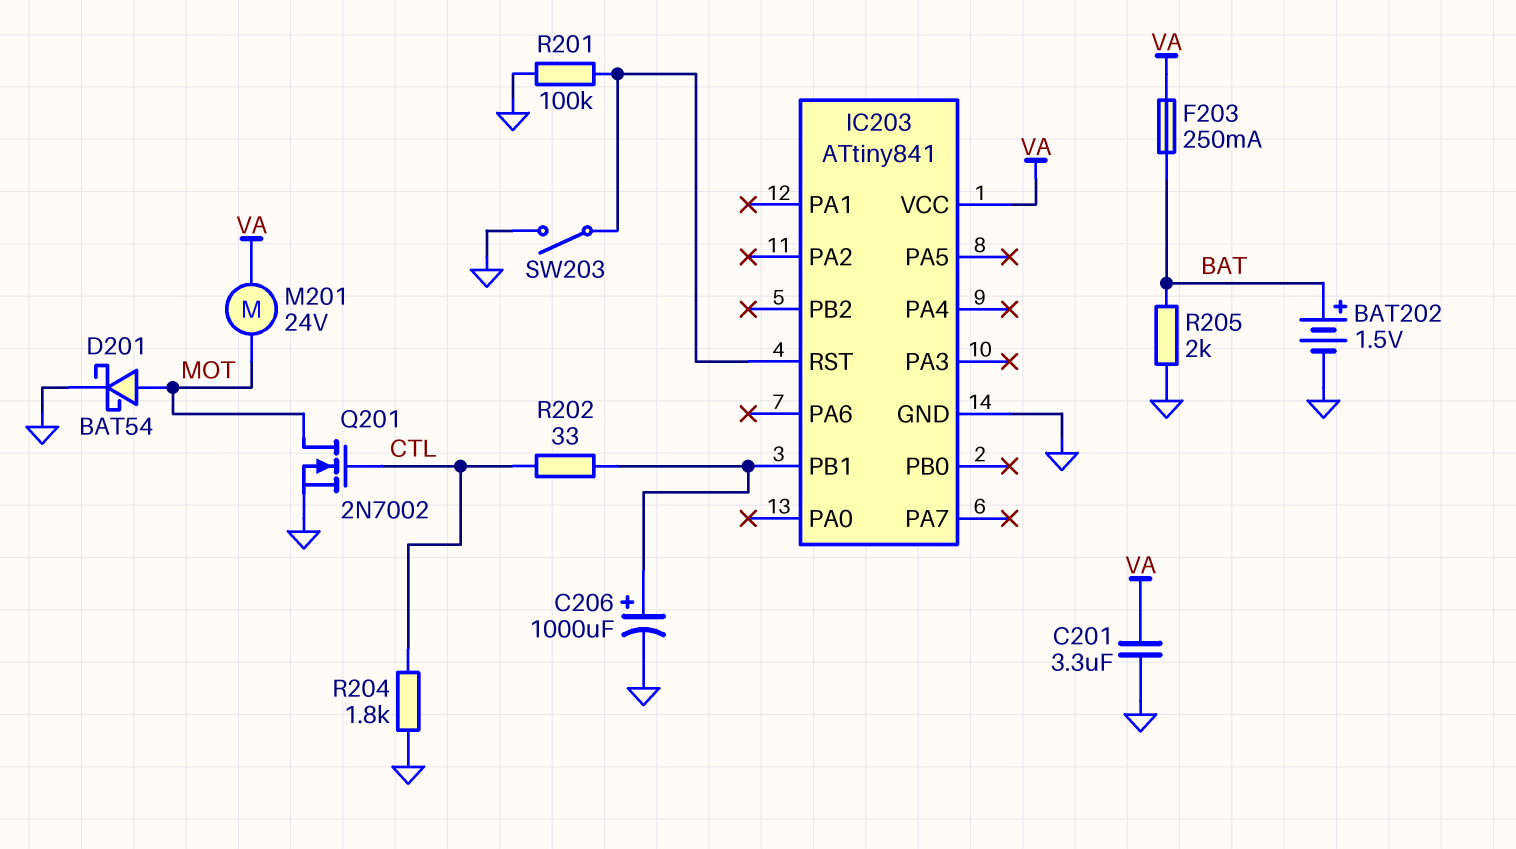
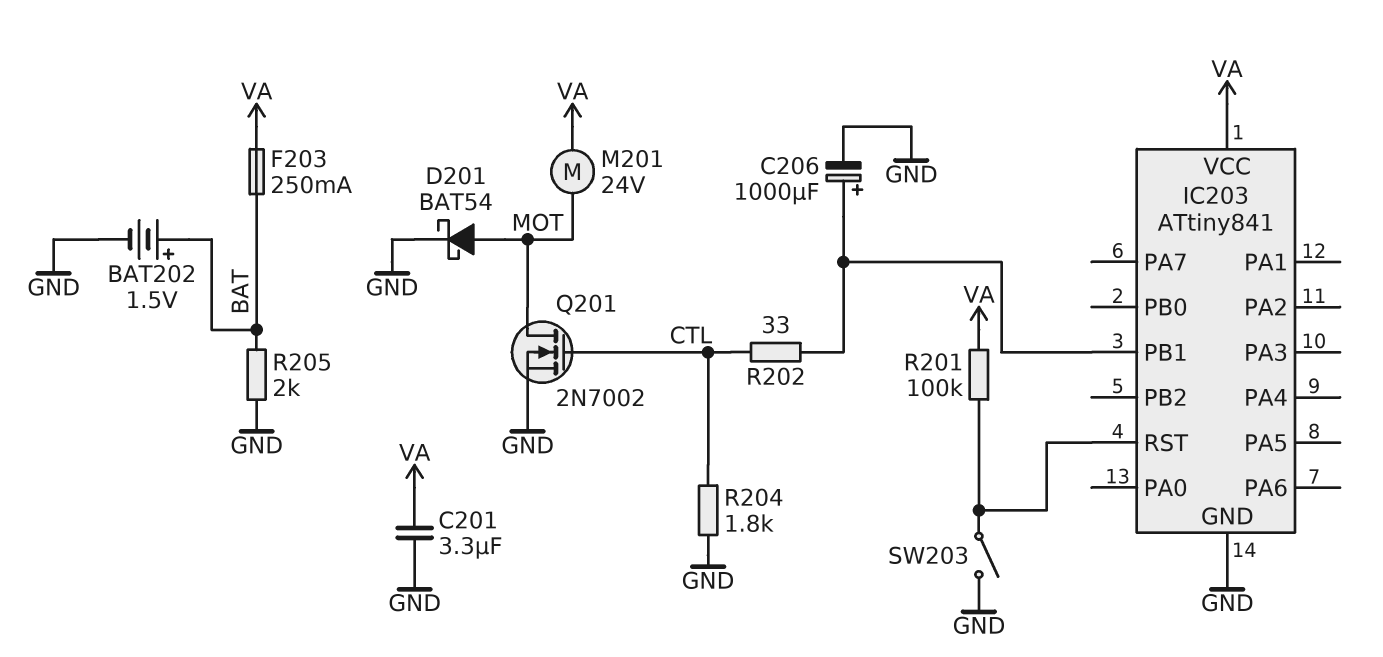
R201: 100k (GND, IC203/RST) -> 100k (IC203/RST, VA)

